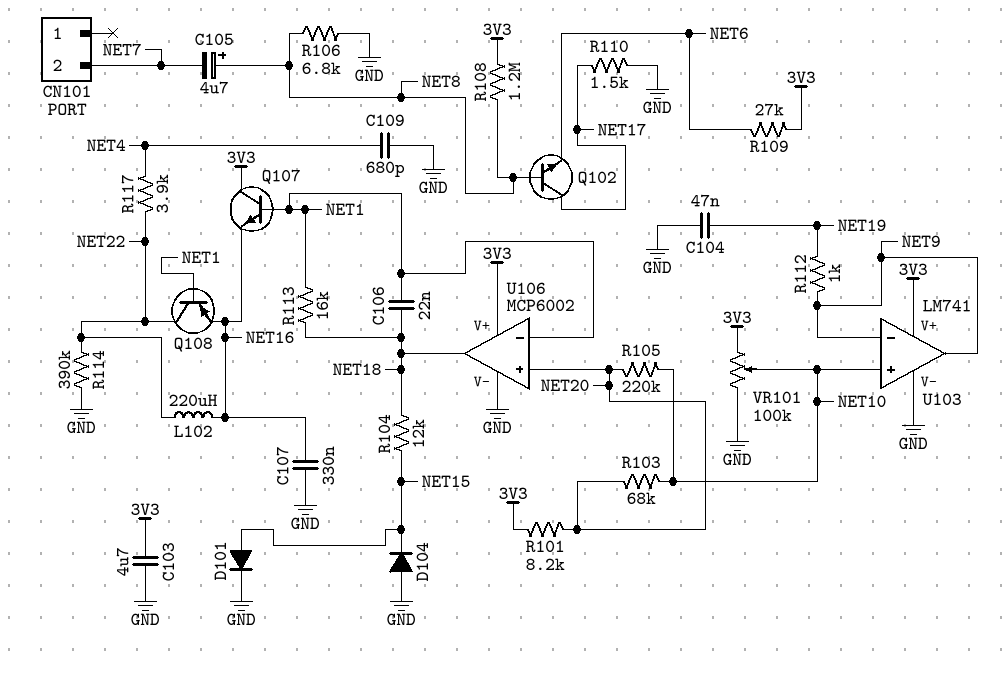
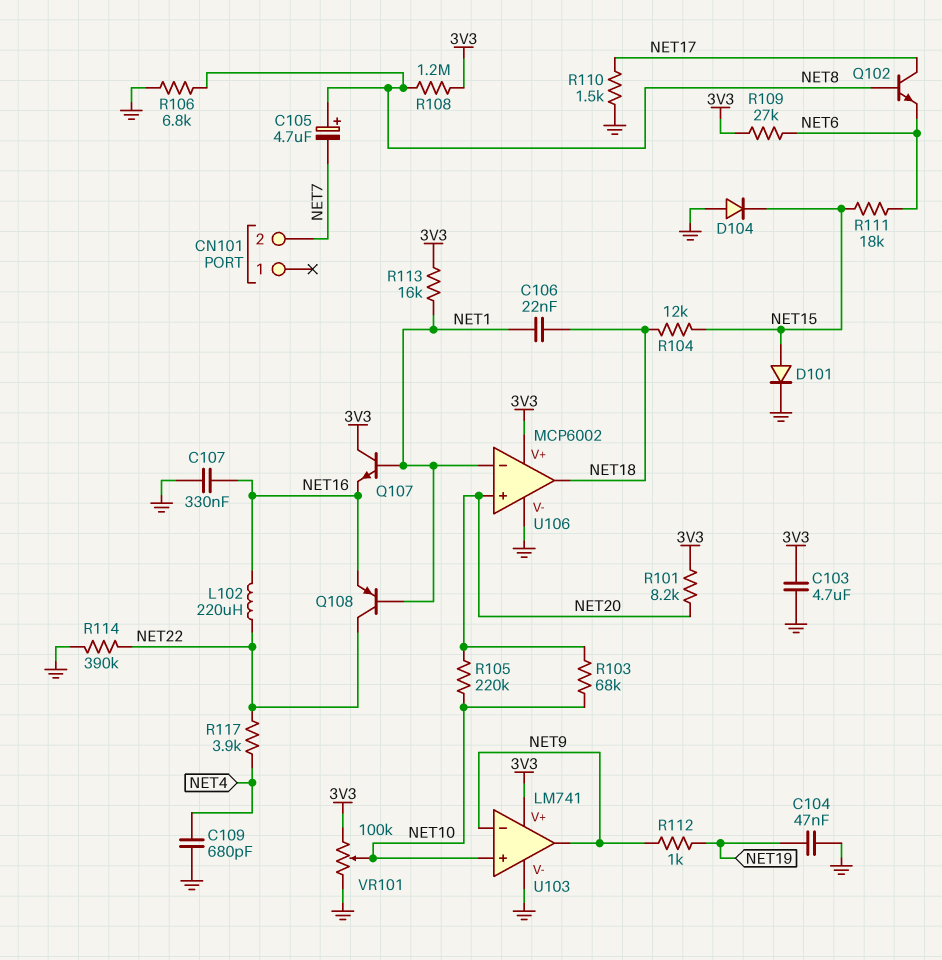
R111: none -> 18k (NET6, NET15)
R113: 16k (NET1, NET18) -> 16k (3V3, NET1)

